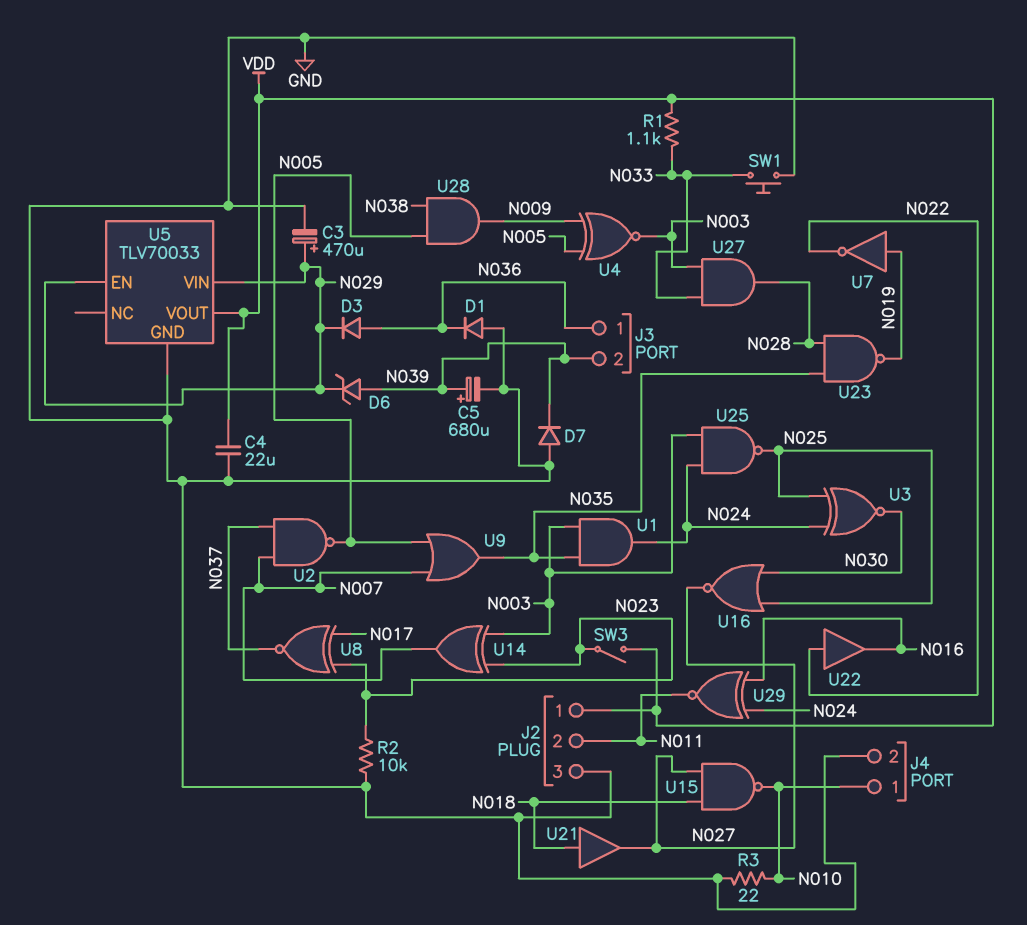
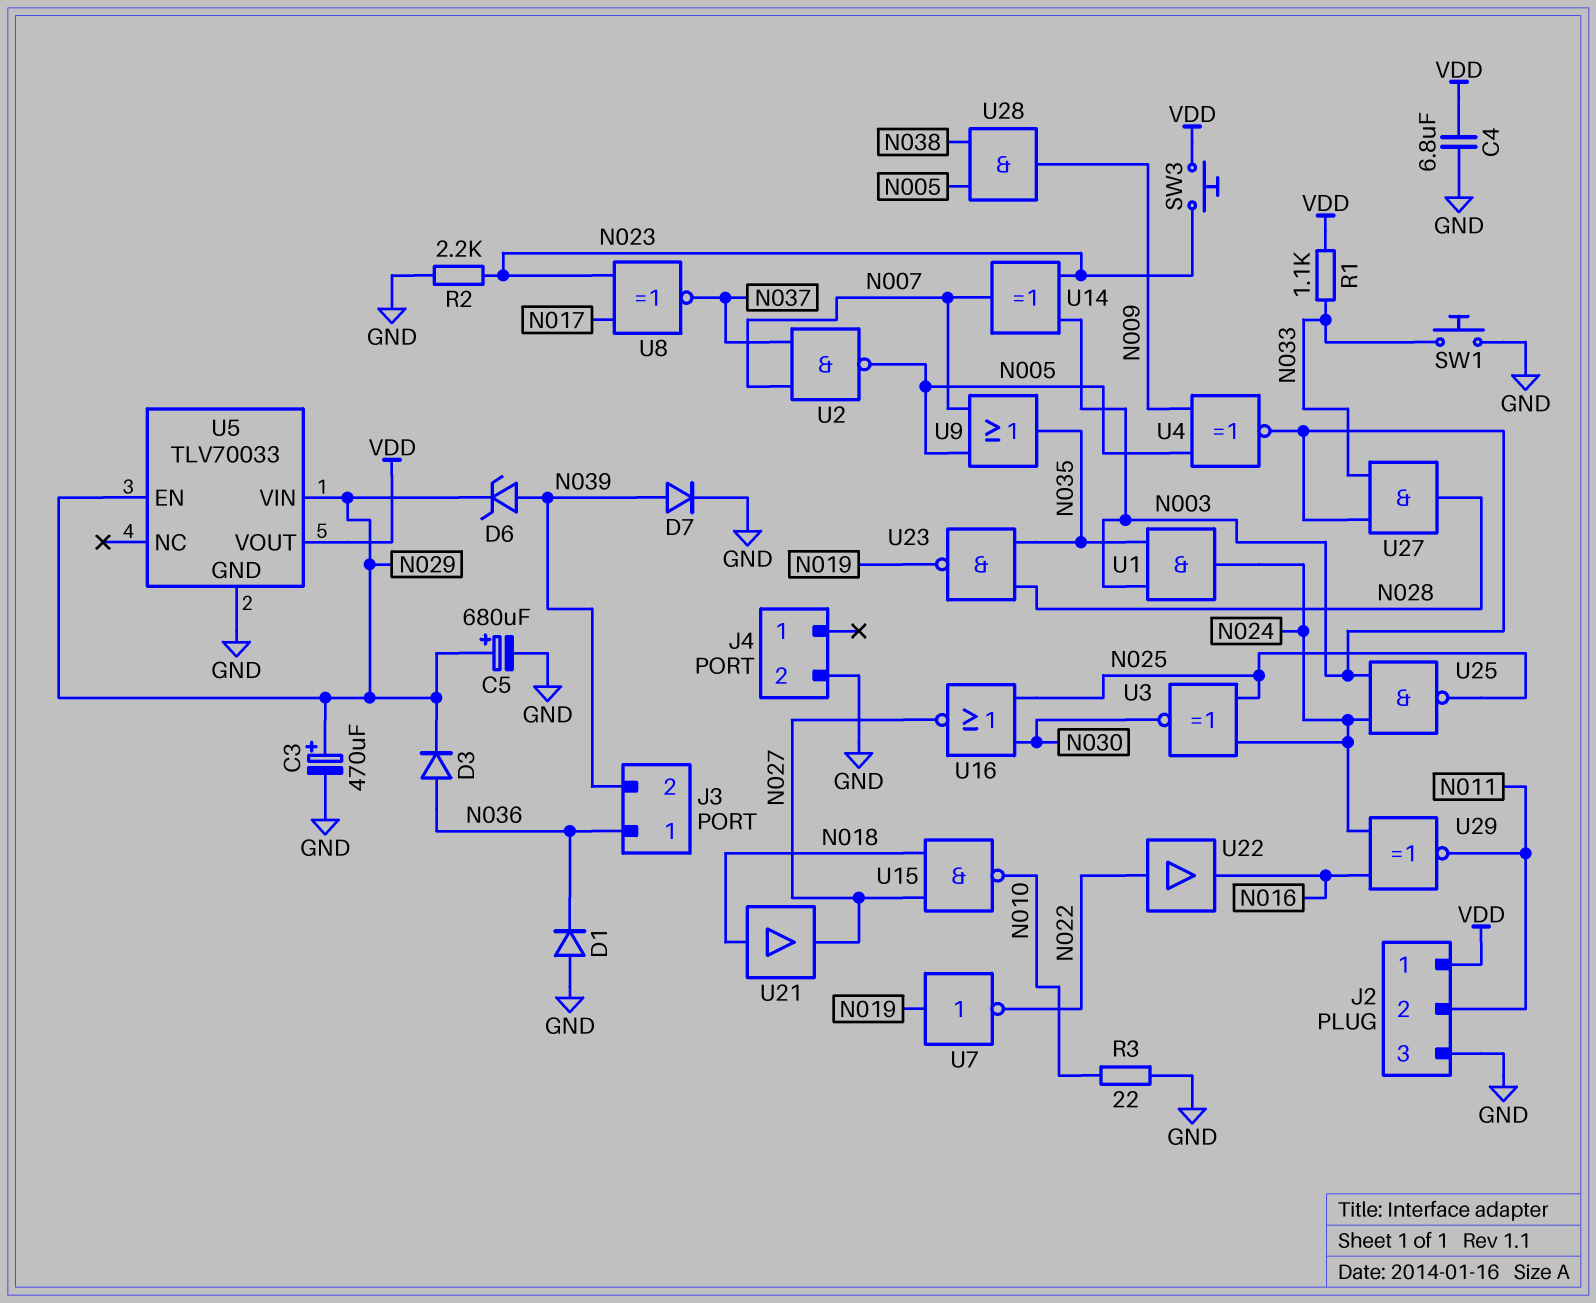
C4: 22uF (GND, VDD) -> 6.8uF (GND, VDD)
C5: 680uF (plus N039, minus GND) -> 680uF (plus N029, minus GND)
D7: diode (A GND, K N039) -> diode (A N039, K GND)
J4 pin 1: N010 -> none
R2: 10k (GND, N023) -> 2.2k (GND, N023)
SW3: switch (N023, VDD) -> button (N023, VDD)

